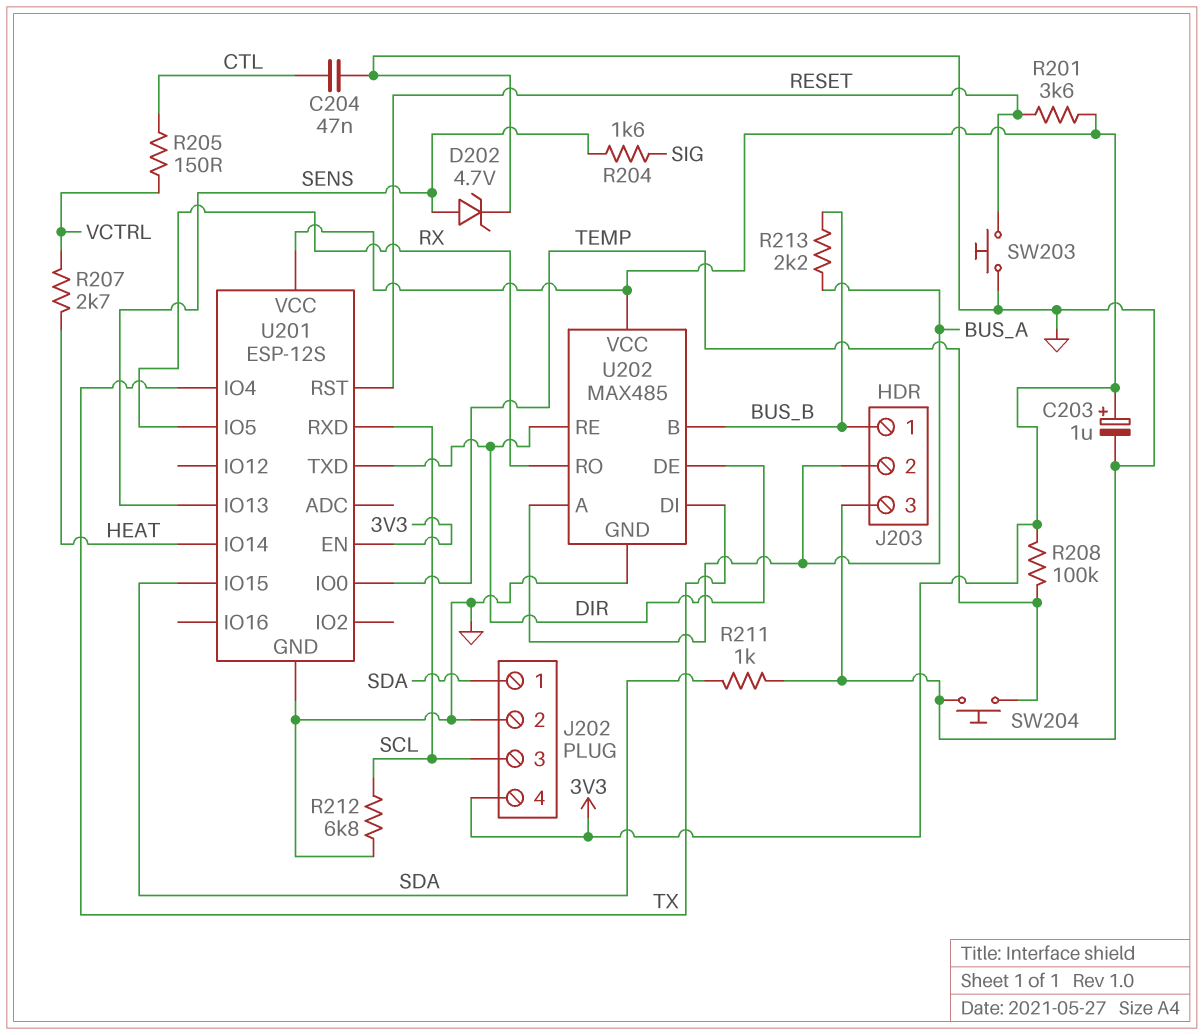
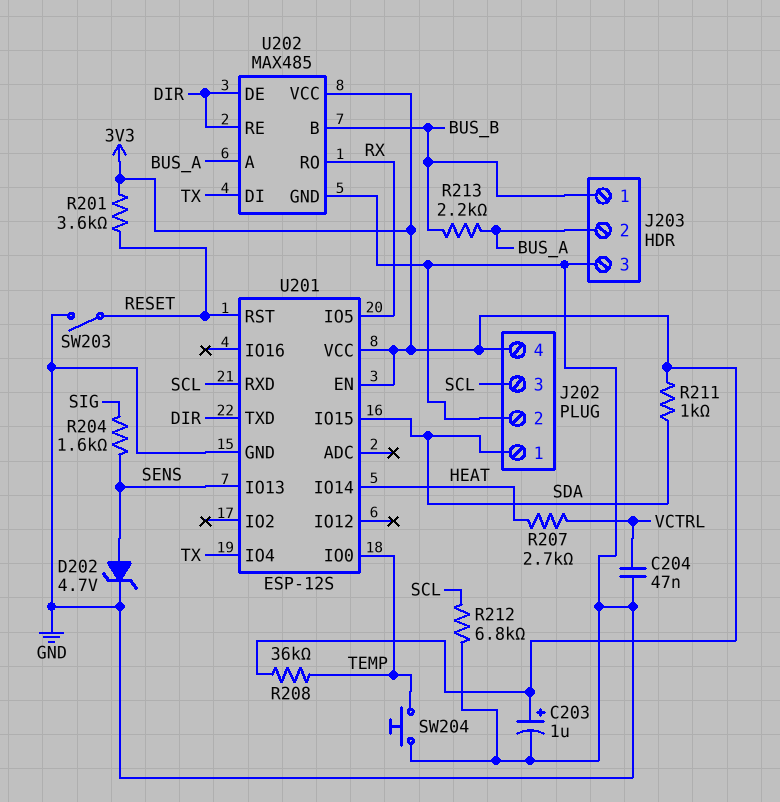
C204: 47nF (CTL, GND) -> 47nF (GND, VCTRL)
R205: 150 (CTL, VCTRL) -> none
R208: 100k (3V3, TEMP) -> 36k (3V3, TEMP)
R211: 1k (GND, SDA) -> 1k (3V3, SDA)
SW203: button (GND, RESET) -> switch (GND, RESET)

